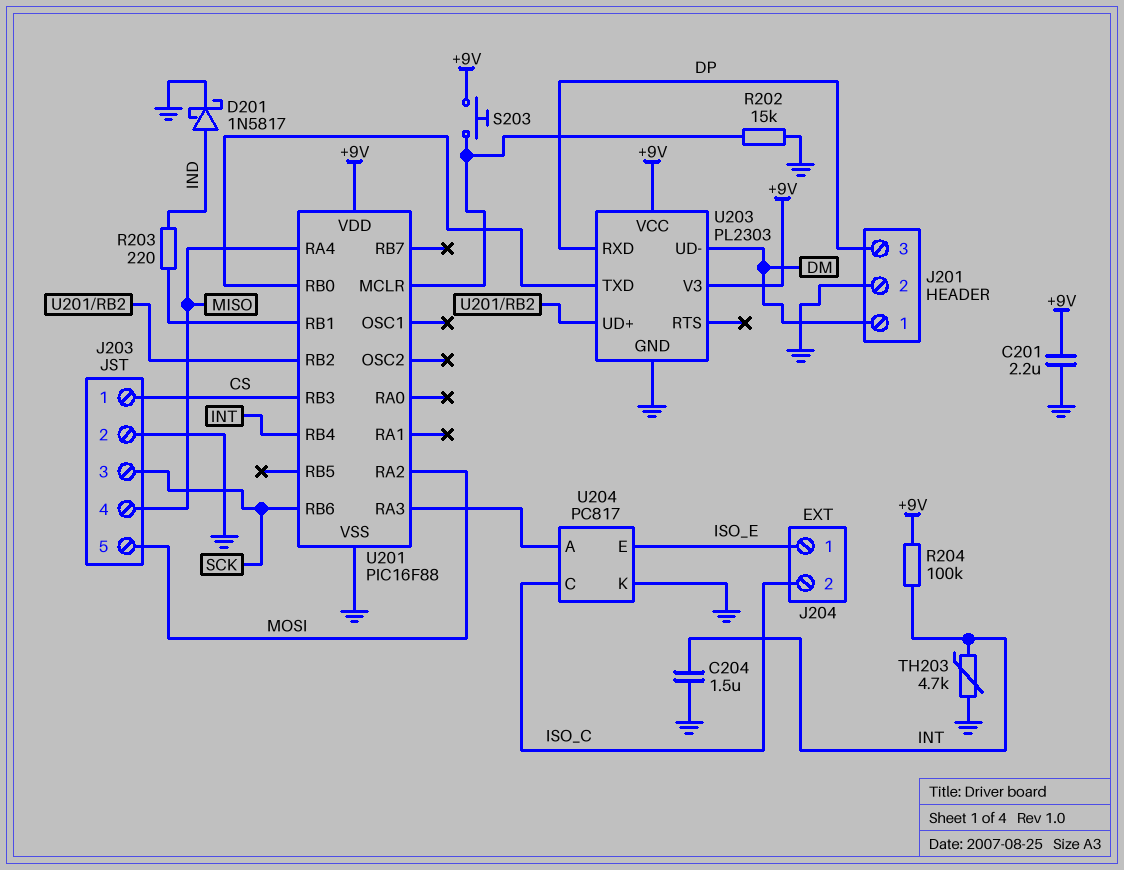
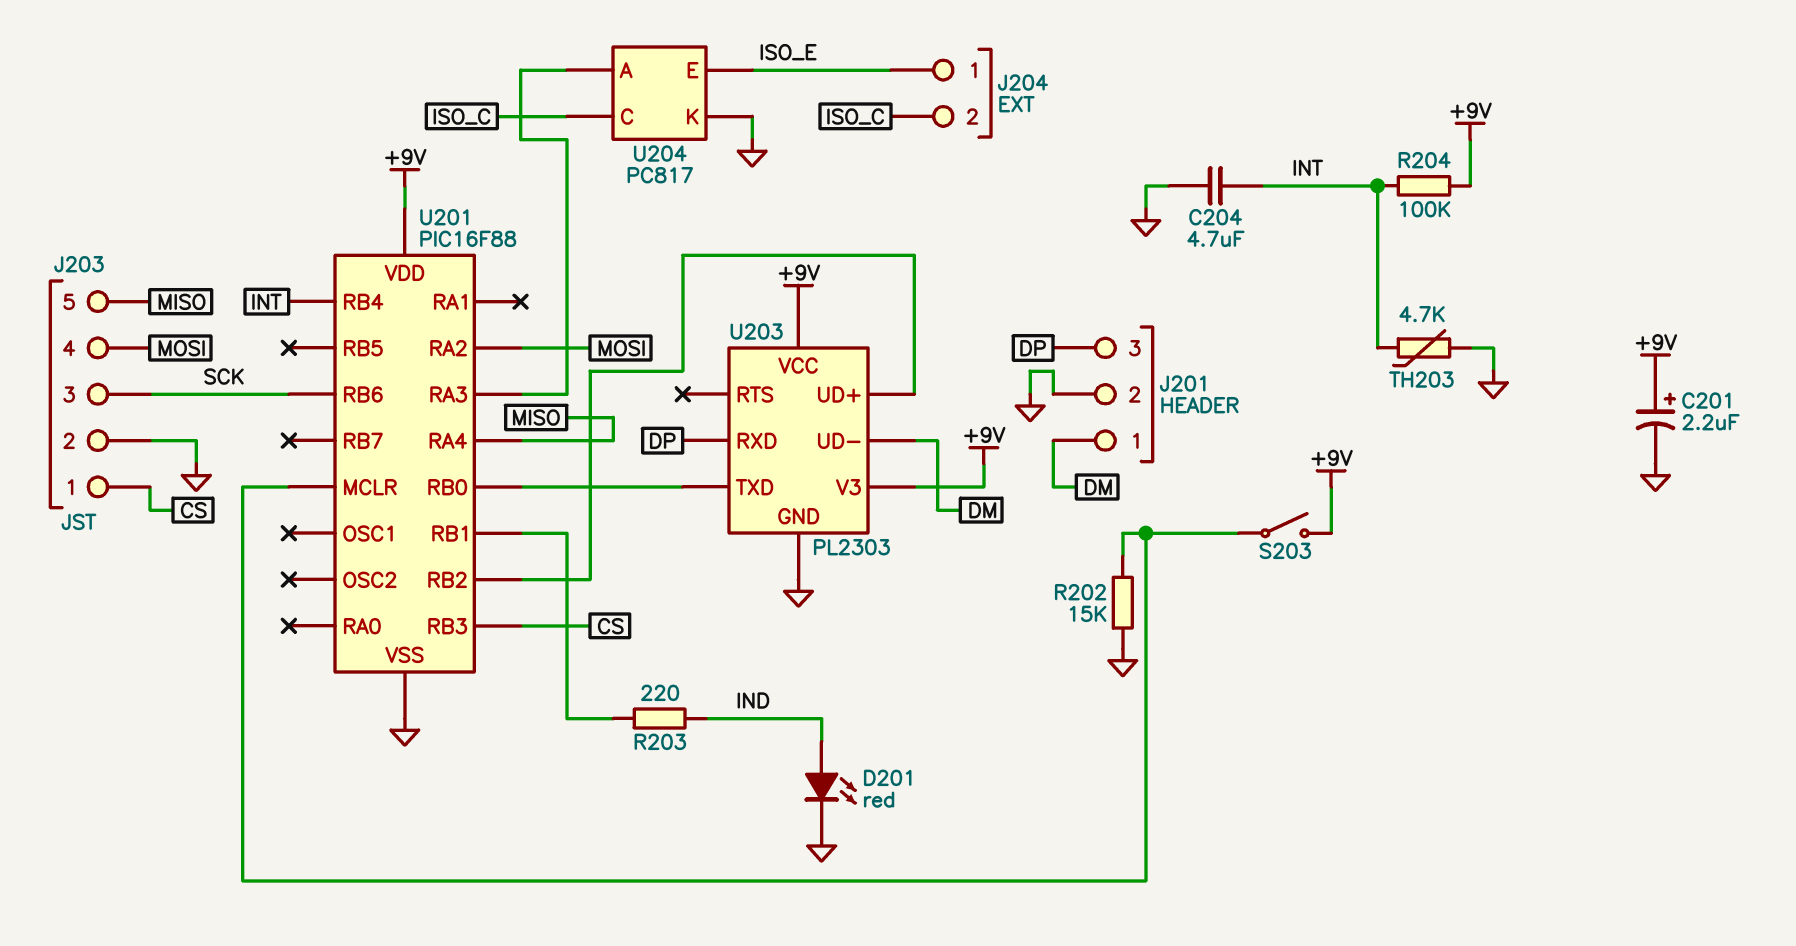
C201: 2.2uF (+9V, GND) -> 2.2uF (plus +9V, minus GND)
C204: 1.5uF (GND, INT) -> 4.7uF (GND, INT)
D201: schottky 1N5817 (A IND, K GND) -> LED red (A IND, K GND)
J203 pin 4: MISO -> MOSI
J203 pin 5: MOSI -> MISO
S203: button (+9V, U201/MCLR) -> switch (+9V, U201/MCLR)

